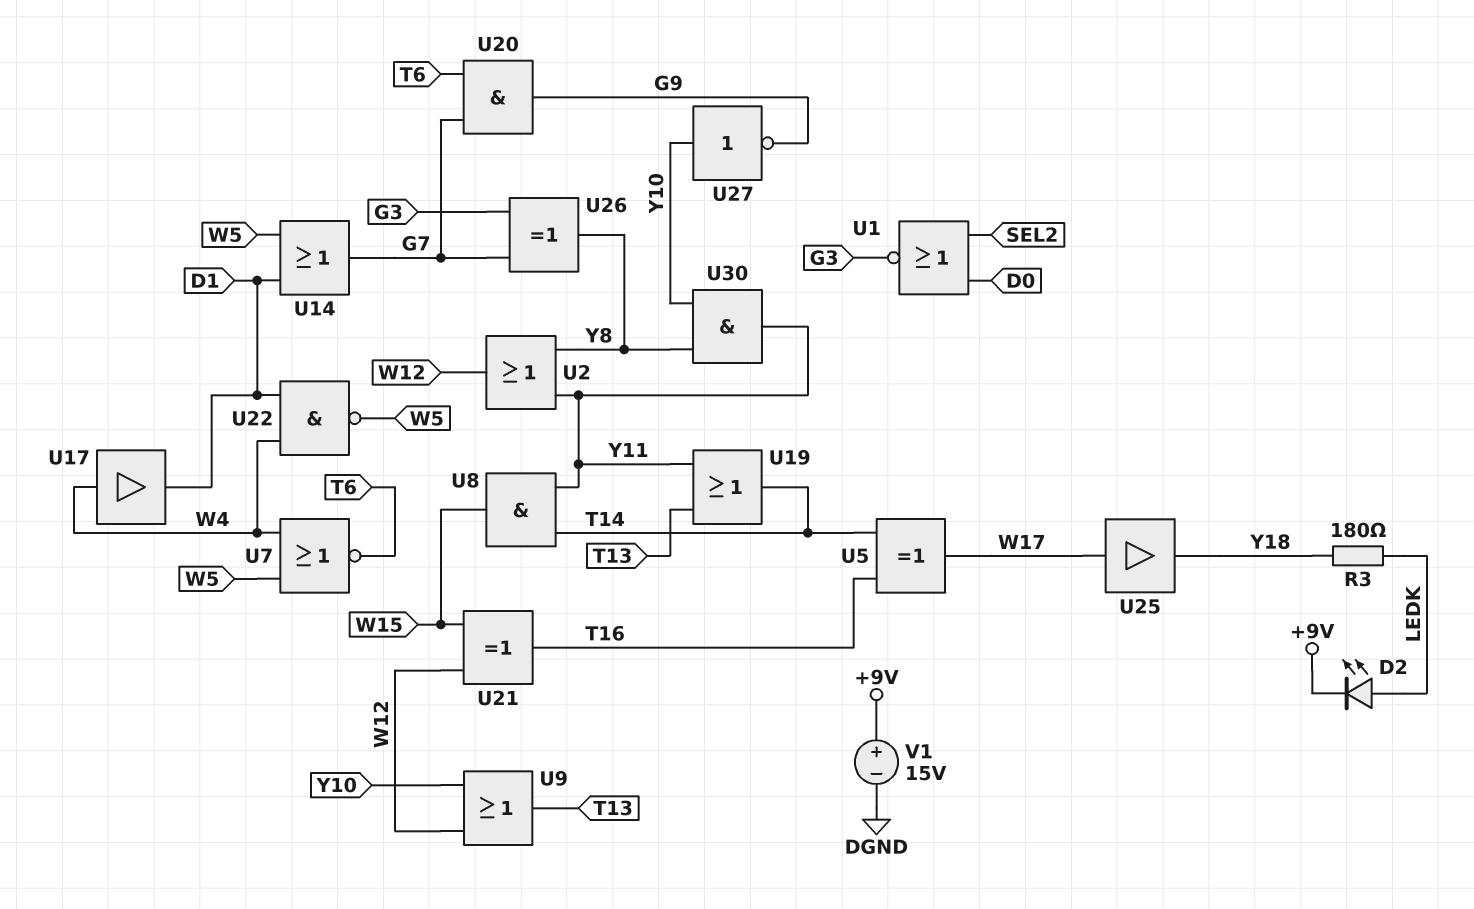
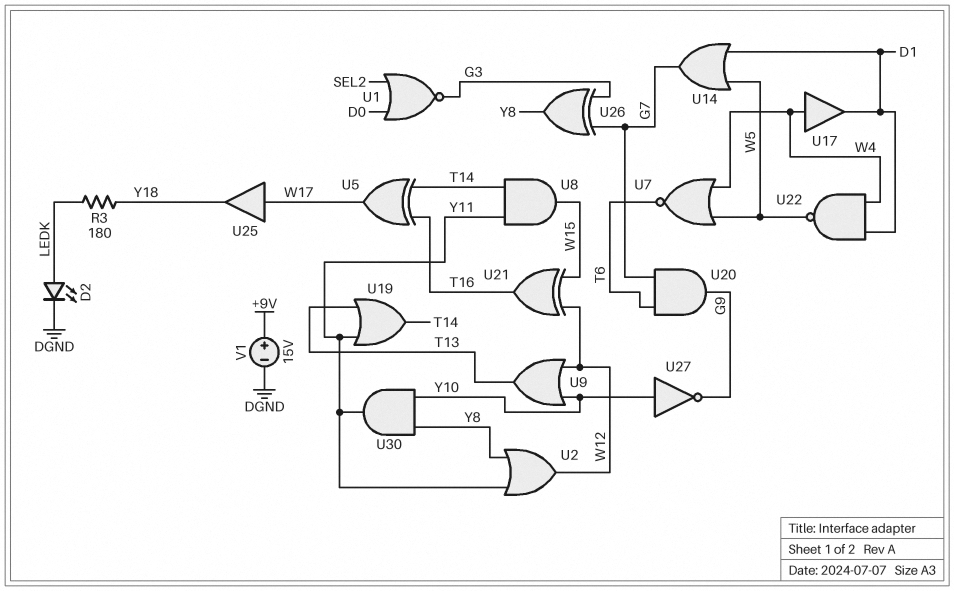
D2: LED (A LEDK, K +9V) -> LED (A LEDK, K DGND)

